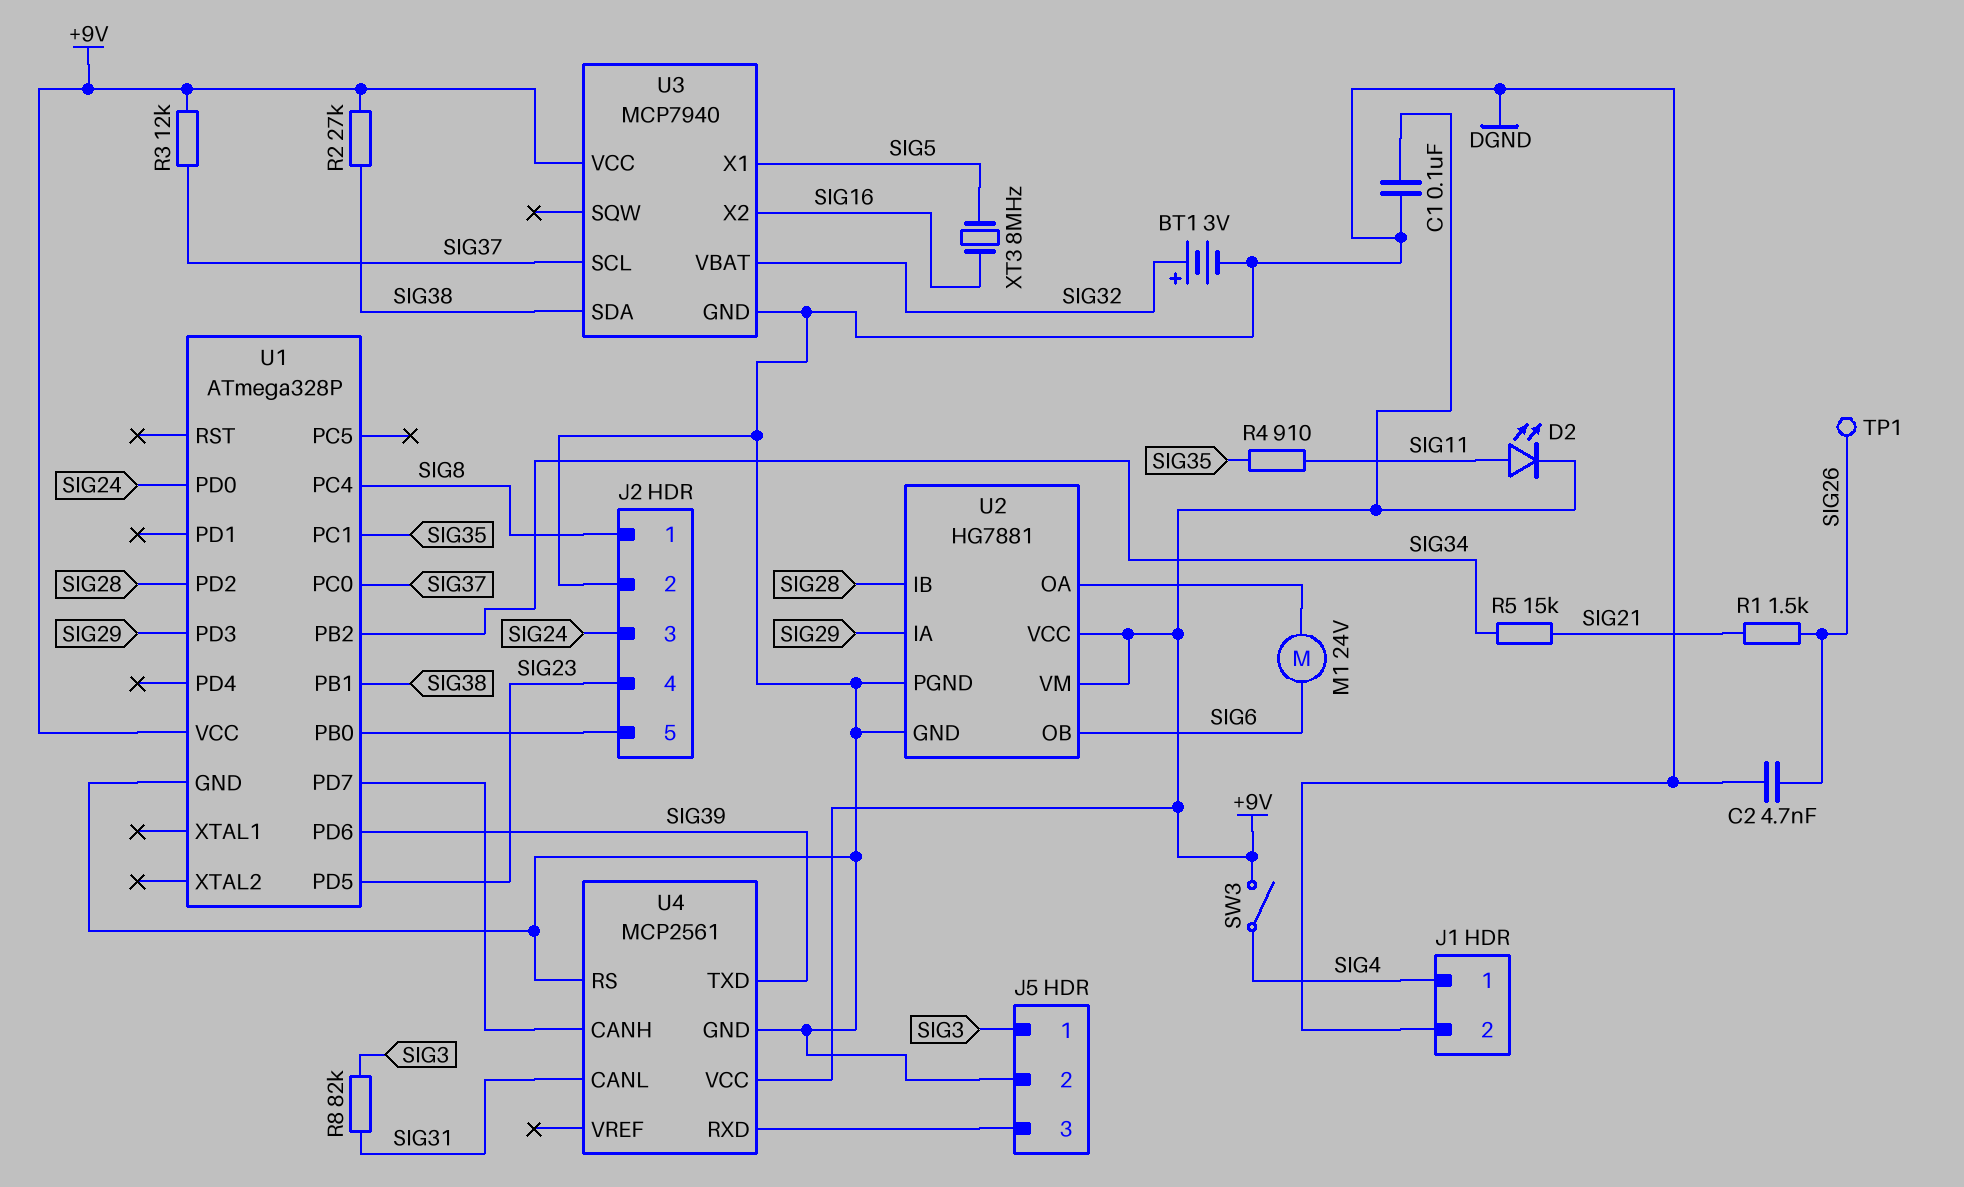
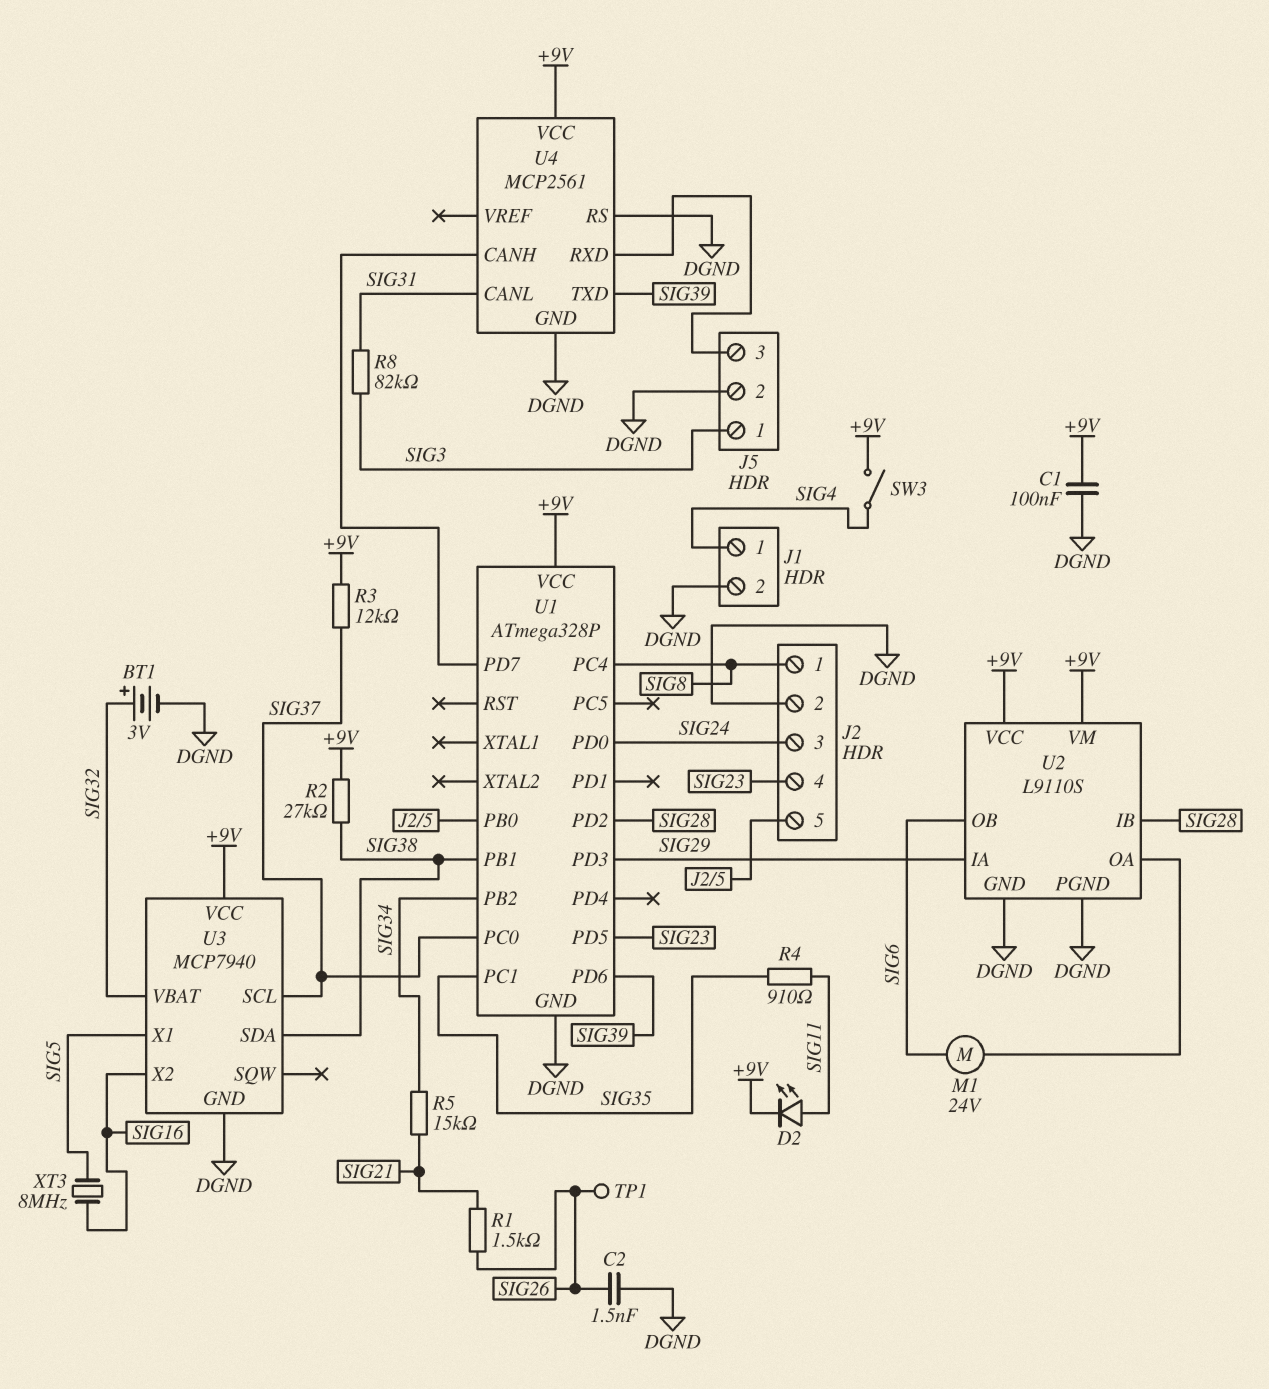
C2: 4.7nF (DGND, SIG26) -> 1.5nF (DGND, SIG26)
U2: HG7881 -> L9110S

